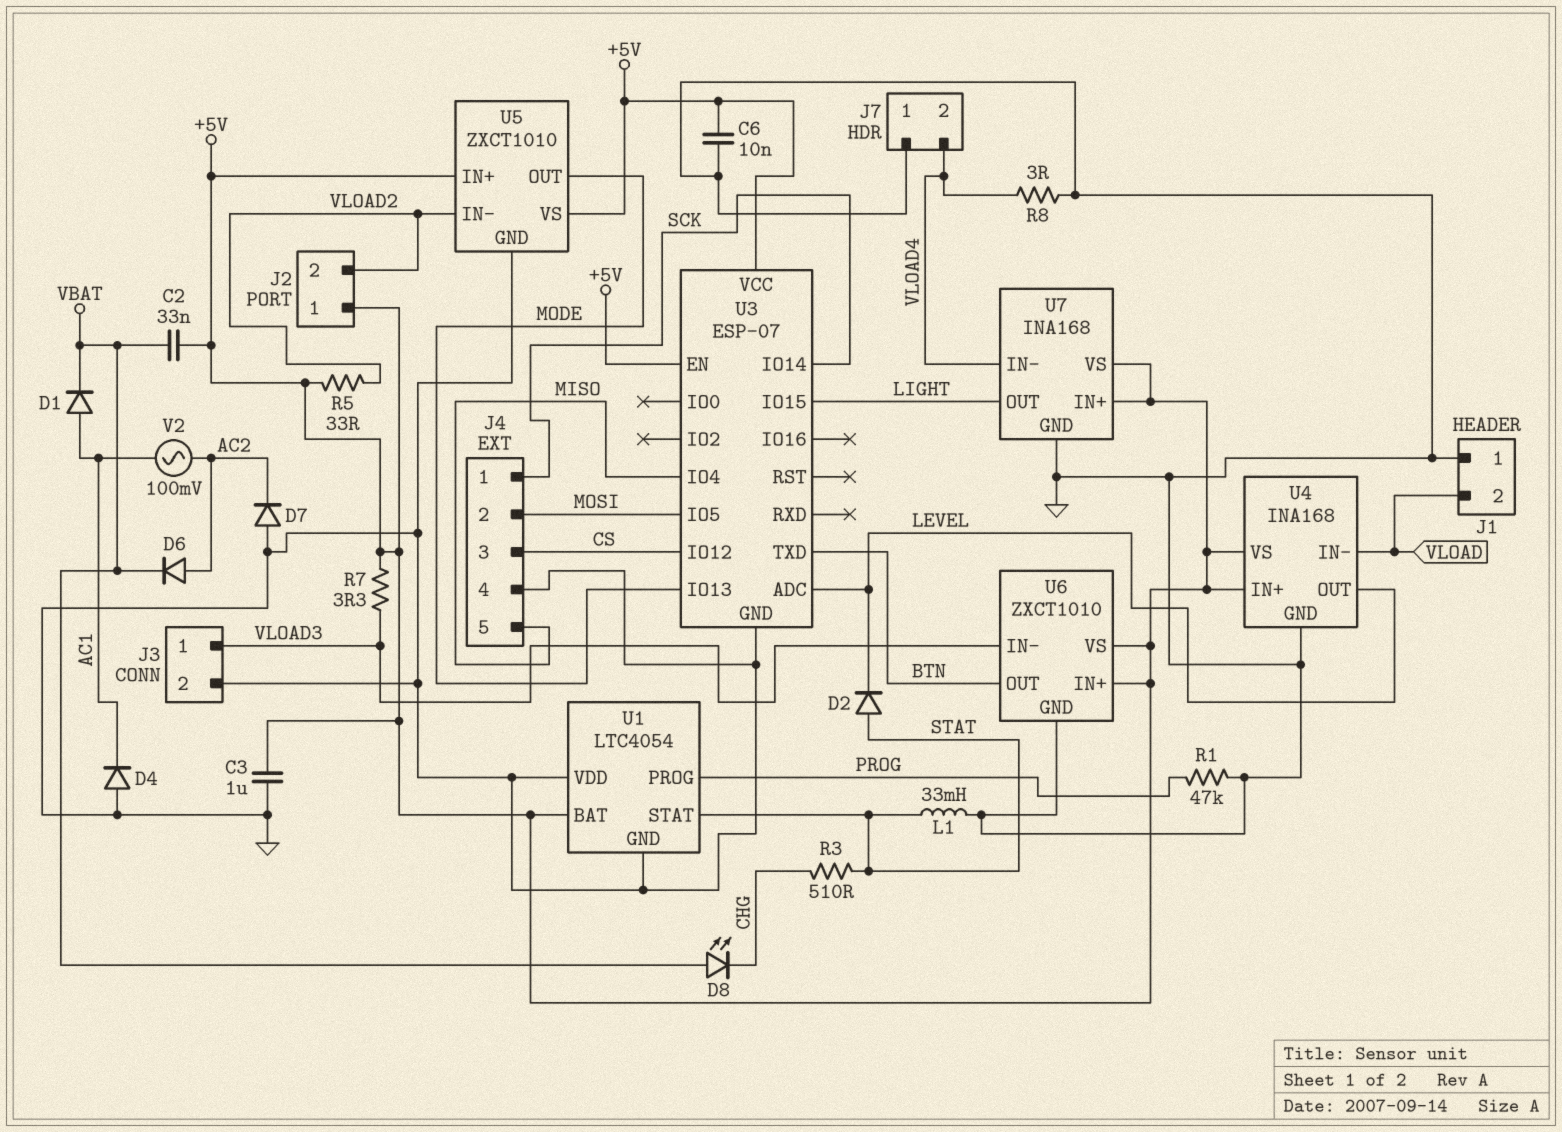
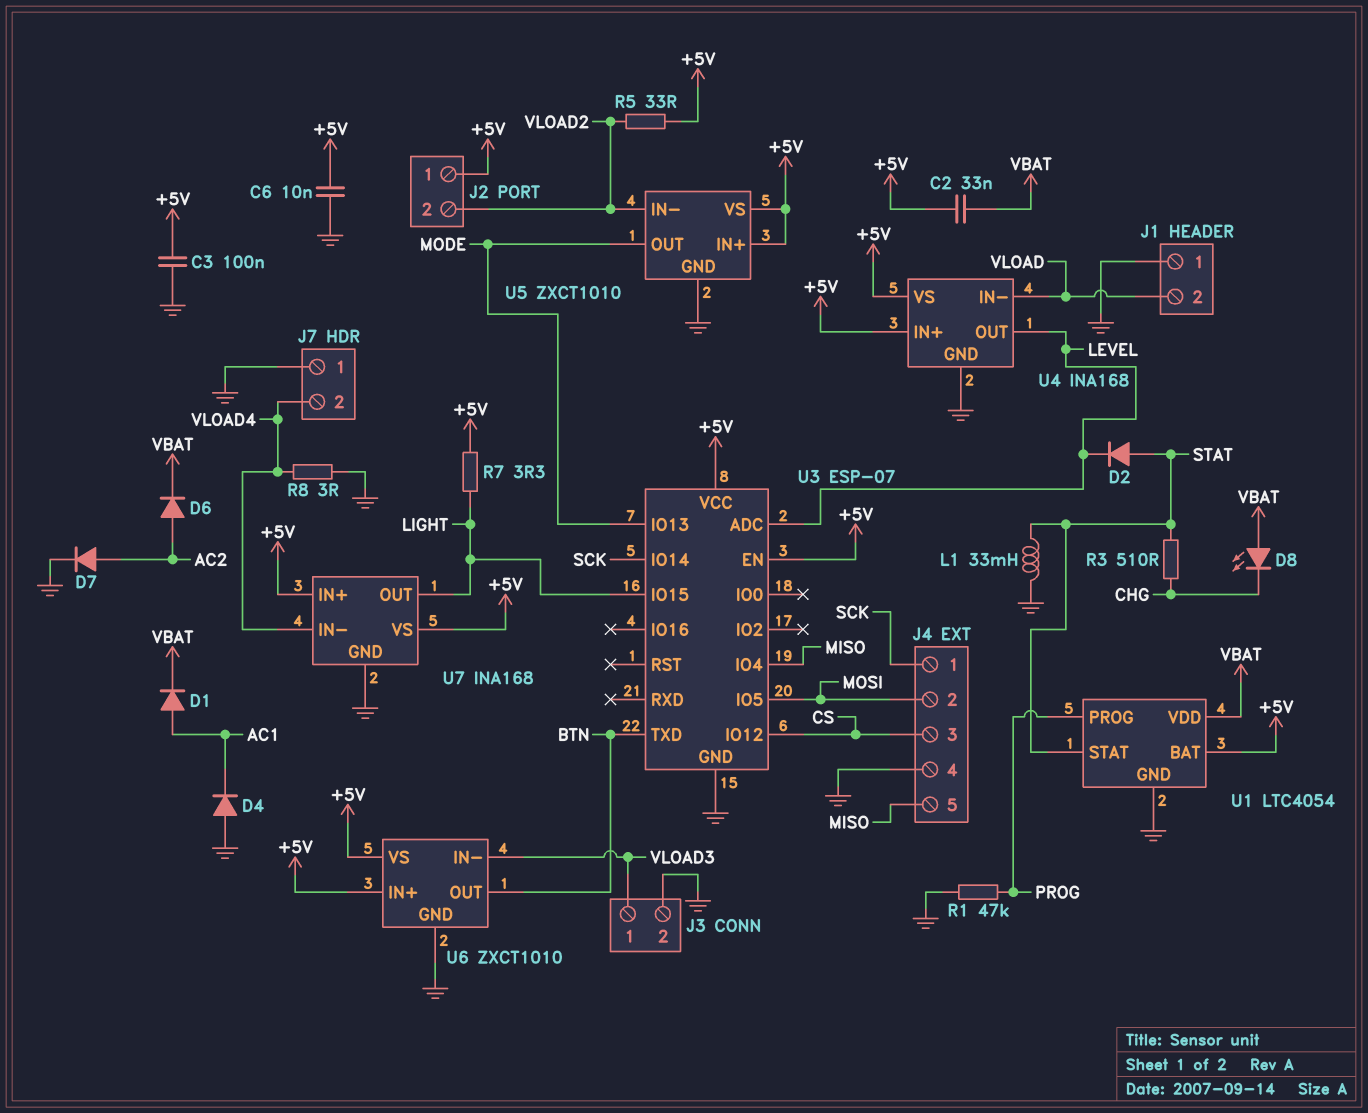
C3: 1uF (+5V, GND) -> 100nF (+5V, GND)
D7: diode (A GND, K AC2) -> diode (A AC2, K GND)
R7: 3.3 (+5V, VLOAD3) -> 3.3 (+5V, LIGHT)
U1 pin VDD: GND -> VBAT
V2: AC 100mV (AC1, AC2) -> none

